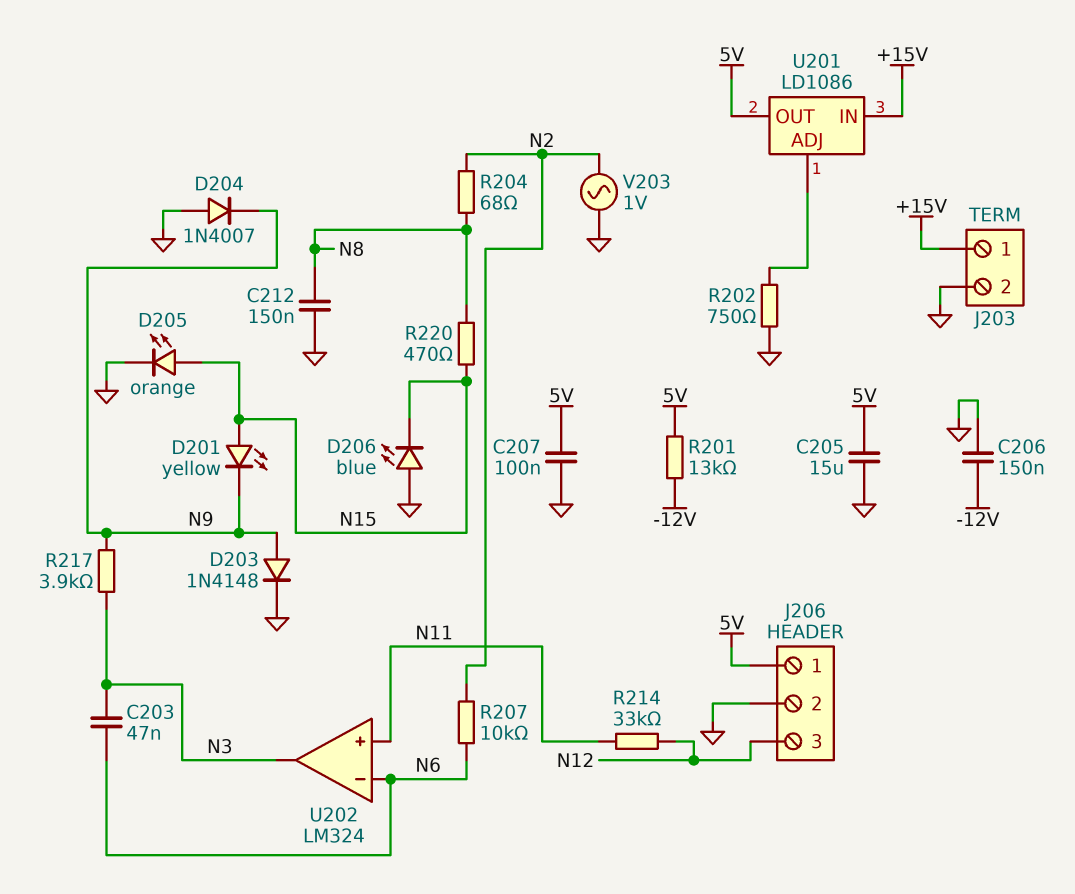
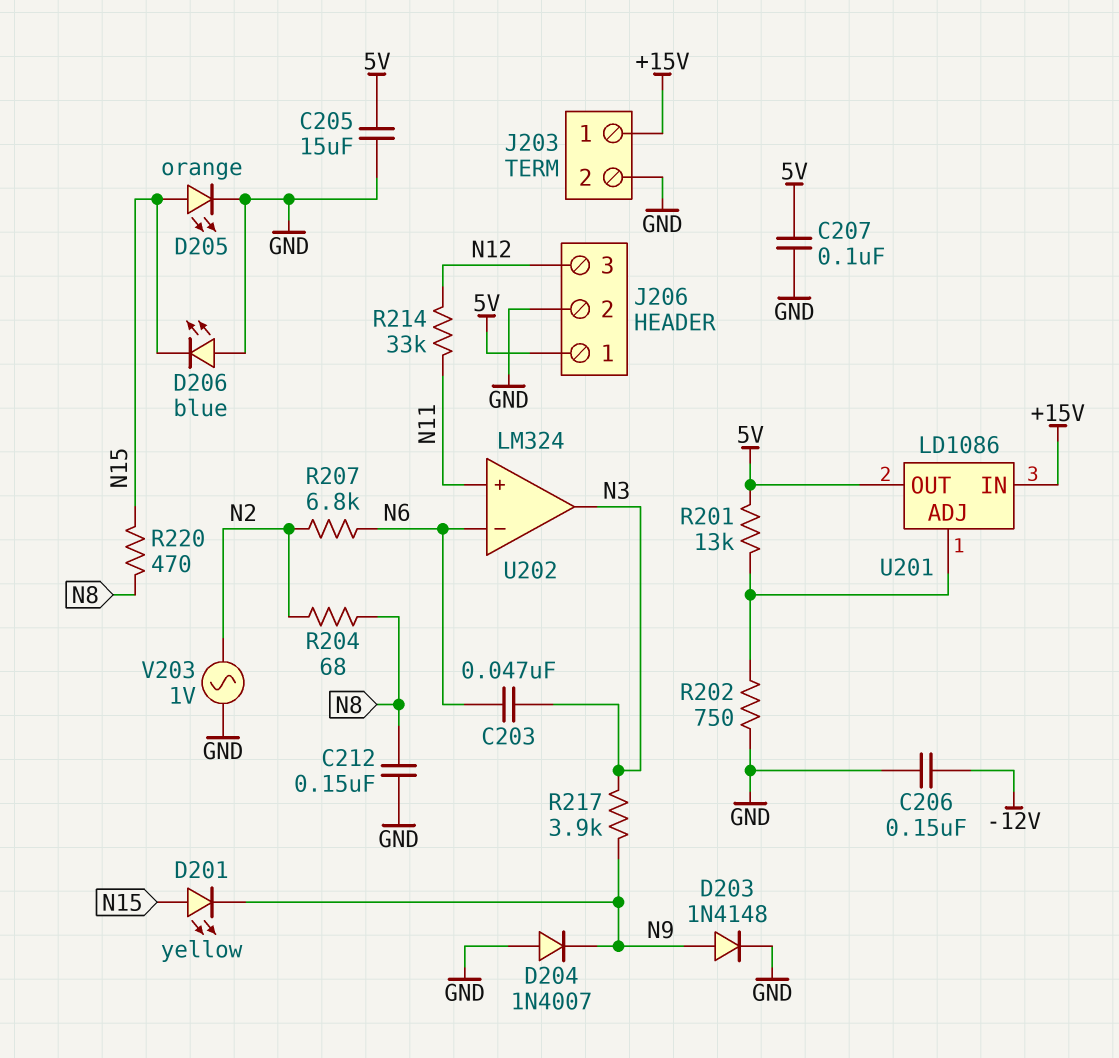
R201: 13k (-12V, 5V) -> 13k (5V, U201/ADJ)
R207: 10k (N2, N6) -> 6.8k (N2, N6)

